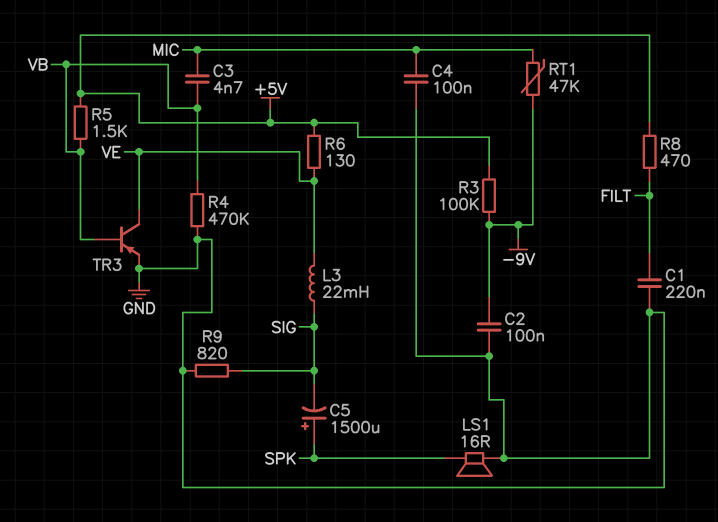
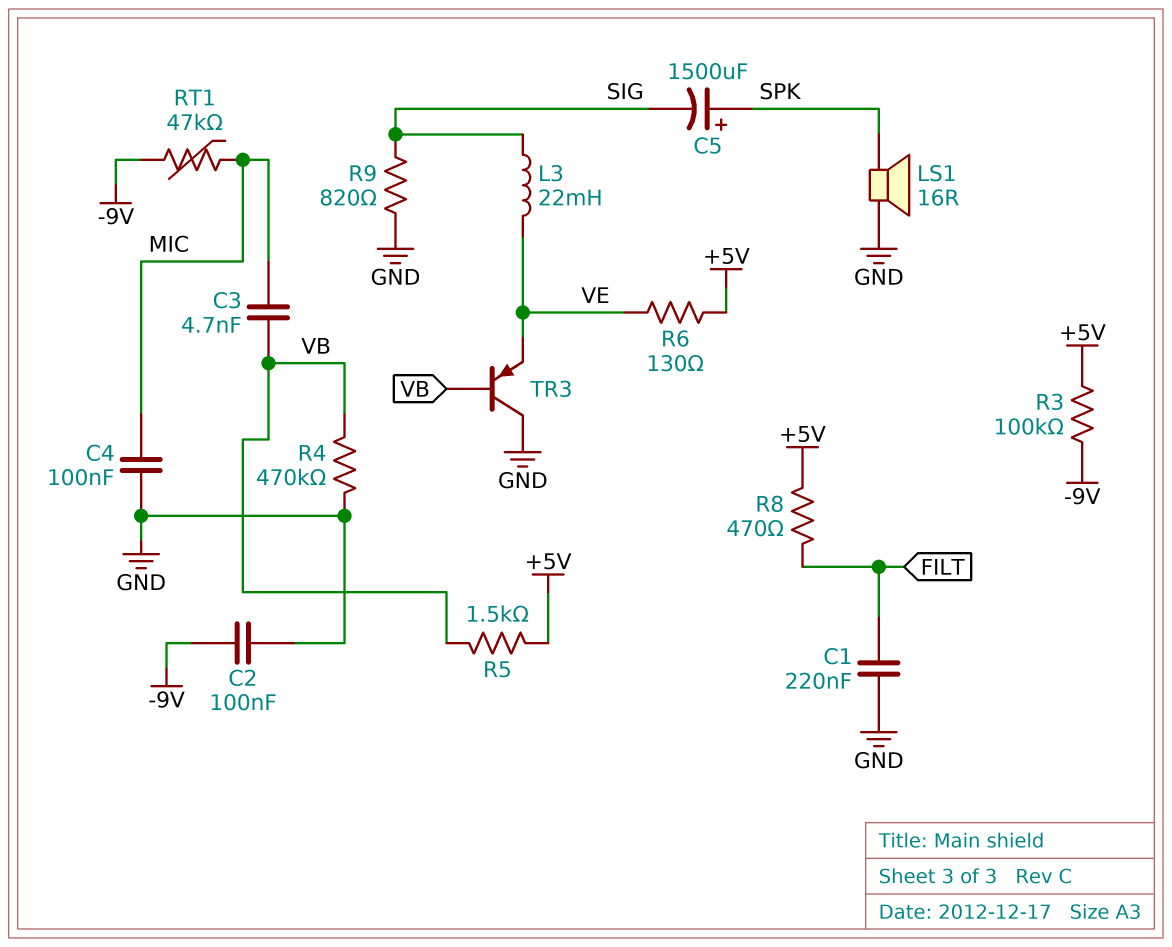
TR3: PNP (B VB, C VE, E GND) -> PNP (B VB, C GND, E VE)

